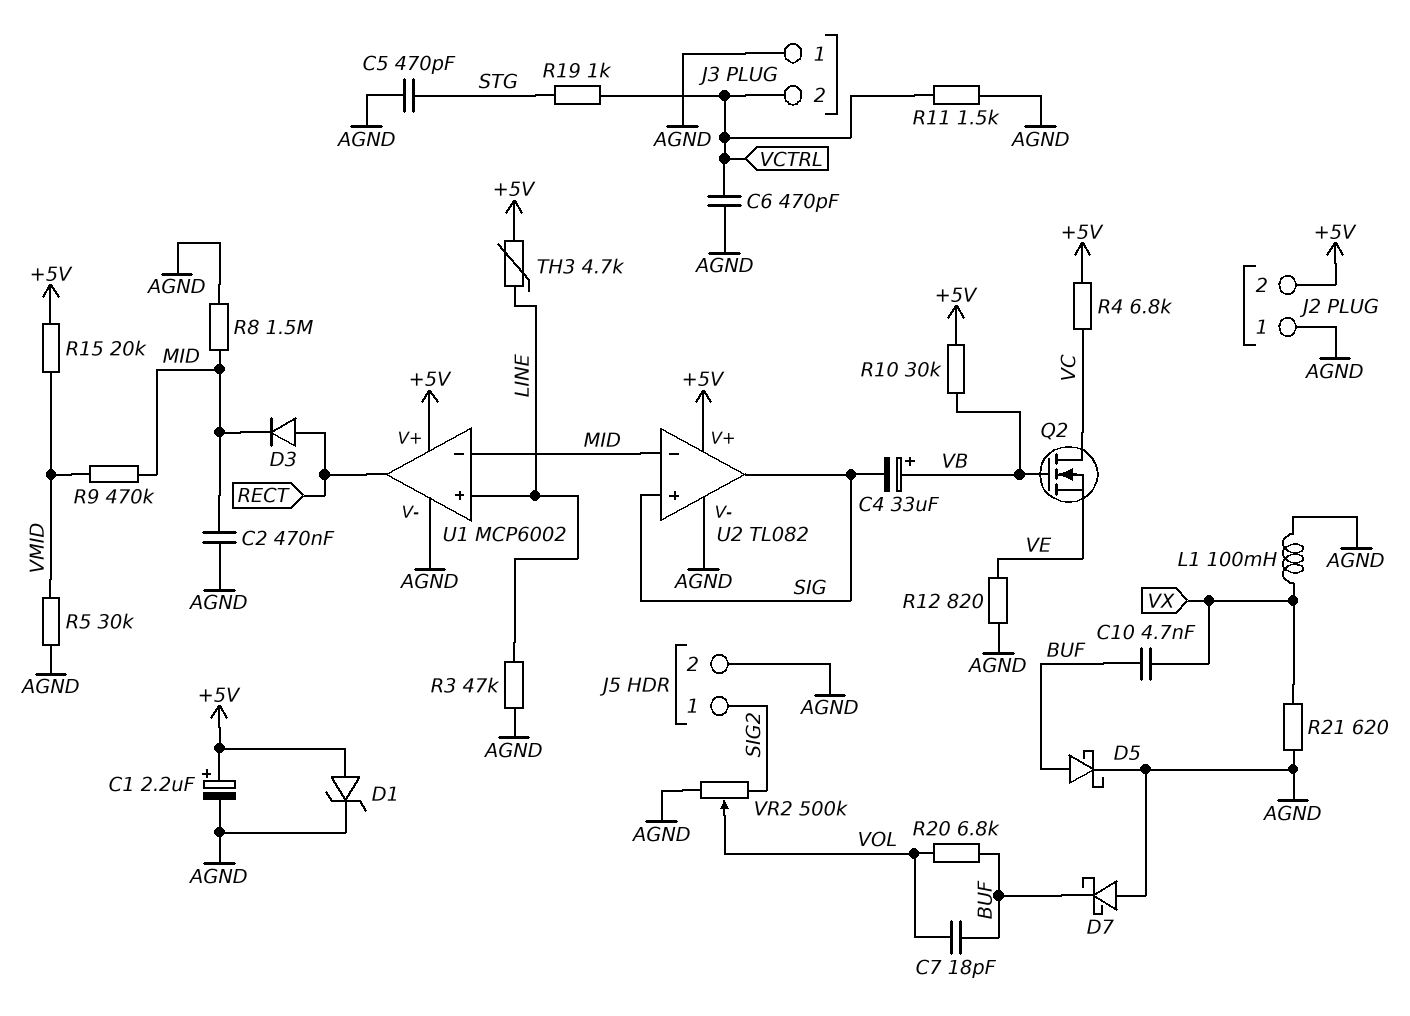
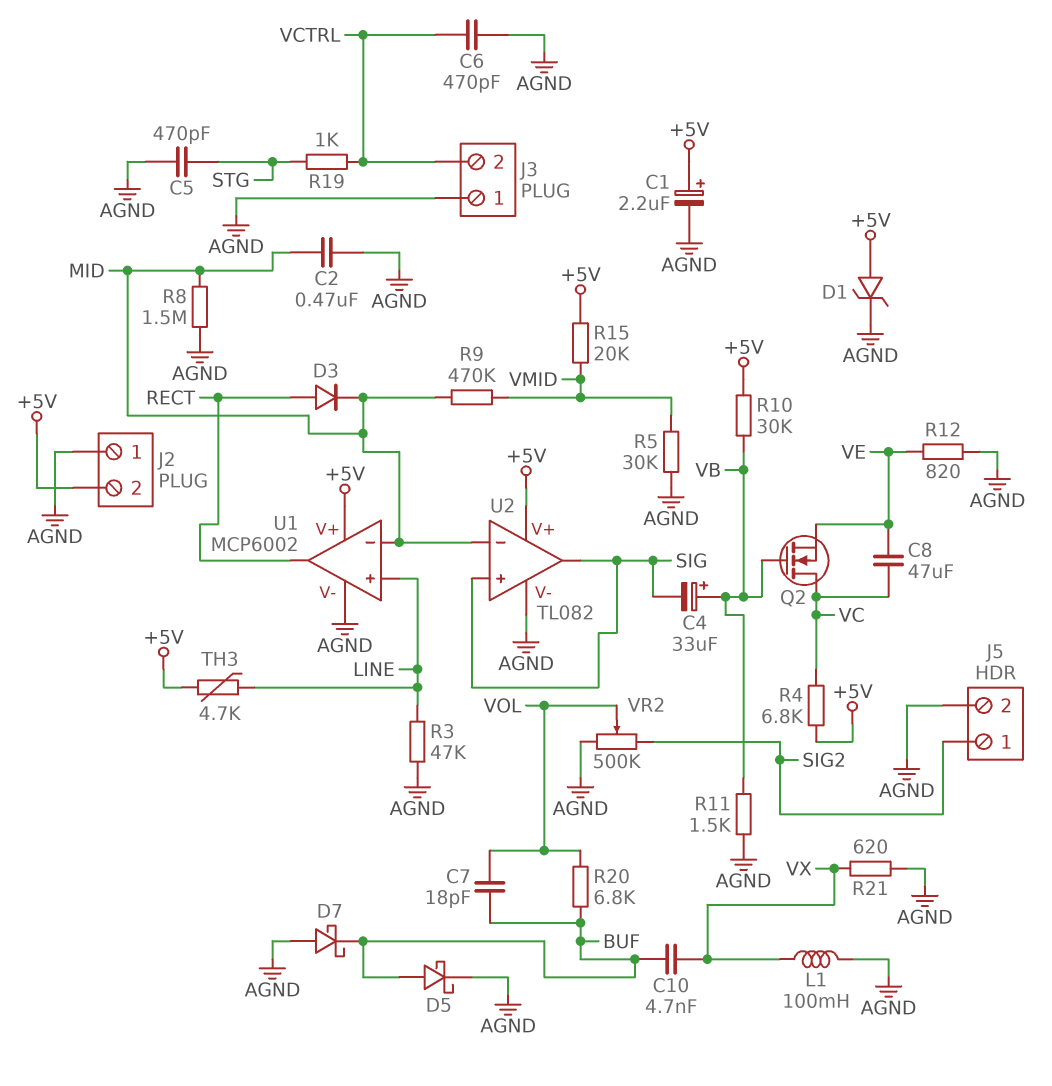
C8: none -> 47uF (VC, VE)
R11: 1.5k (AGND, VCTRL) -> 1.5k (AGND, VB)

